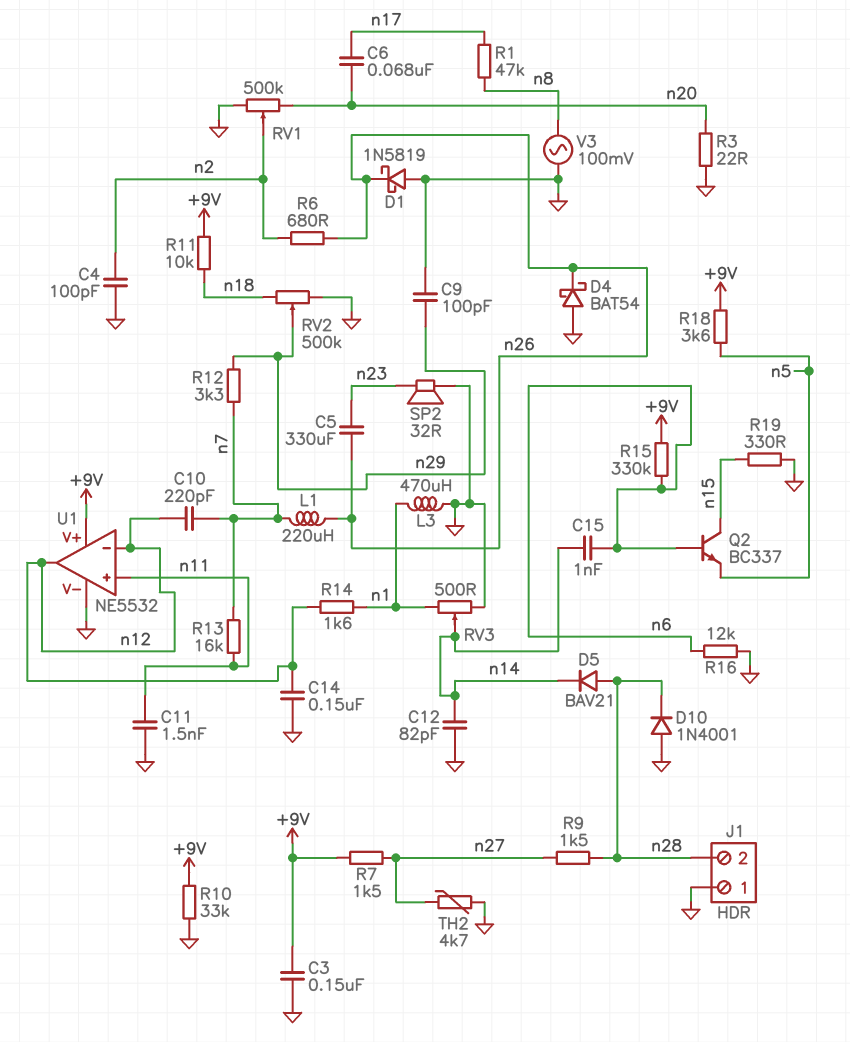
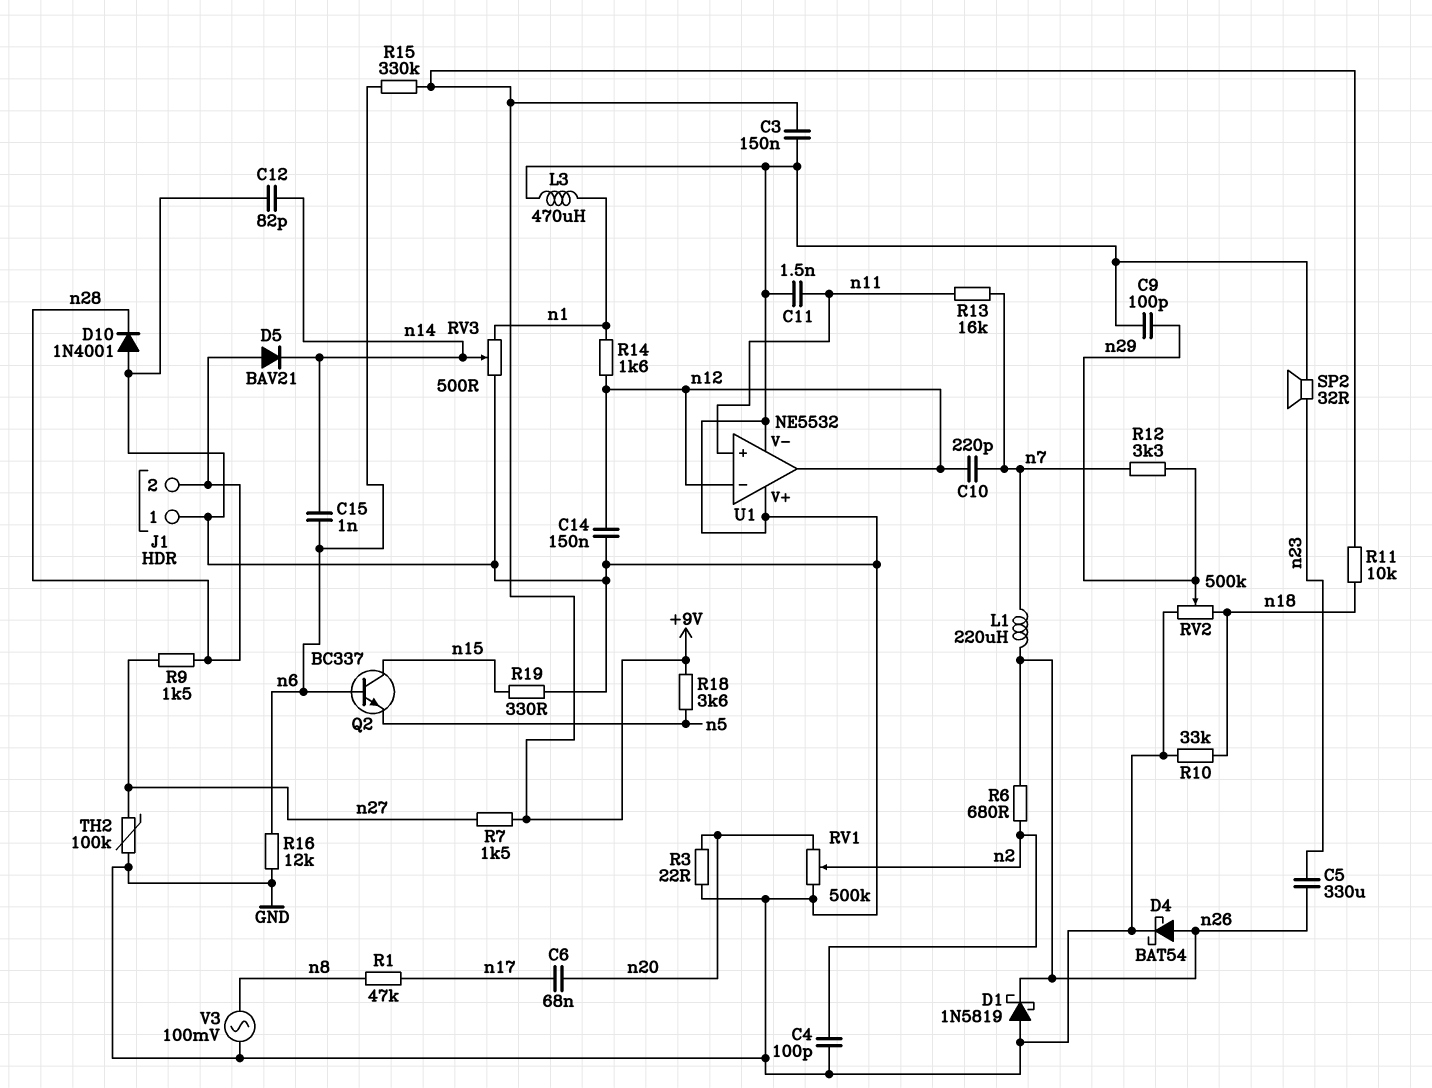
D4: schottky BAT54 (A GND, K n26) -> schottky BAT54 (A n26, K GND)
R10: 33k (+9V, GND) -> 33k (GND, n18)
TH2: 4.7k (GND, n27) -> 100k (GND, n27)
U1 pin V+: +9V -> GND

